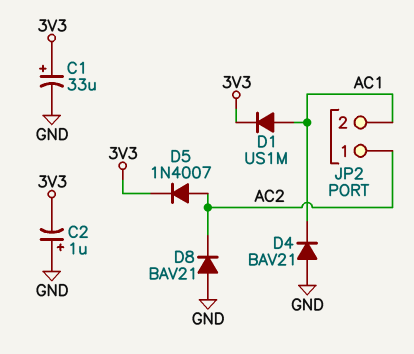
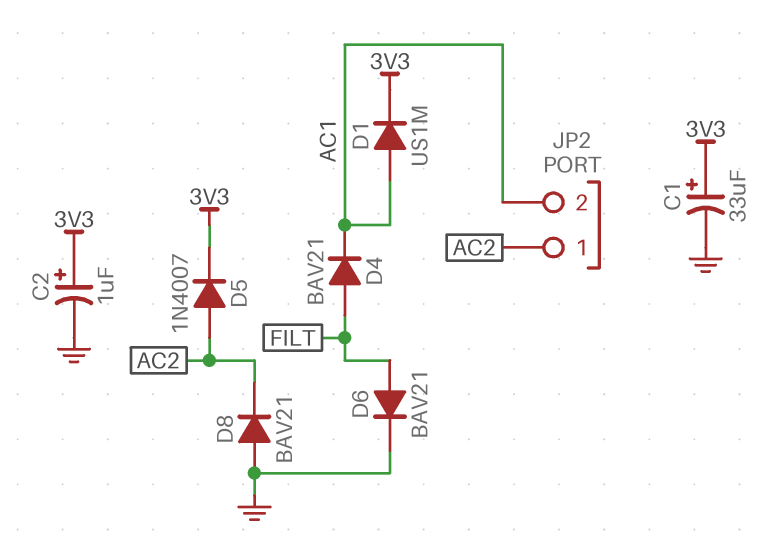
C2: 1uF (plus GND, minus 3V3) -> 1uF (plus 3V3, minus GND)
D4: diode BAV21 (A GND, K AC1) -> diode BAV21 (A FILT, K AC1)
D6: none -> diode BAV21 (A FILT, K GND)

